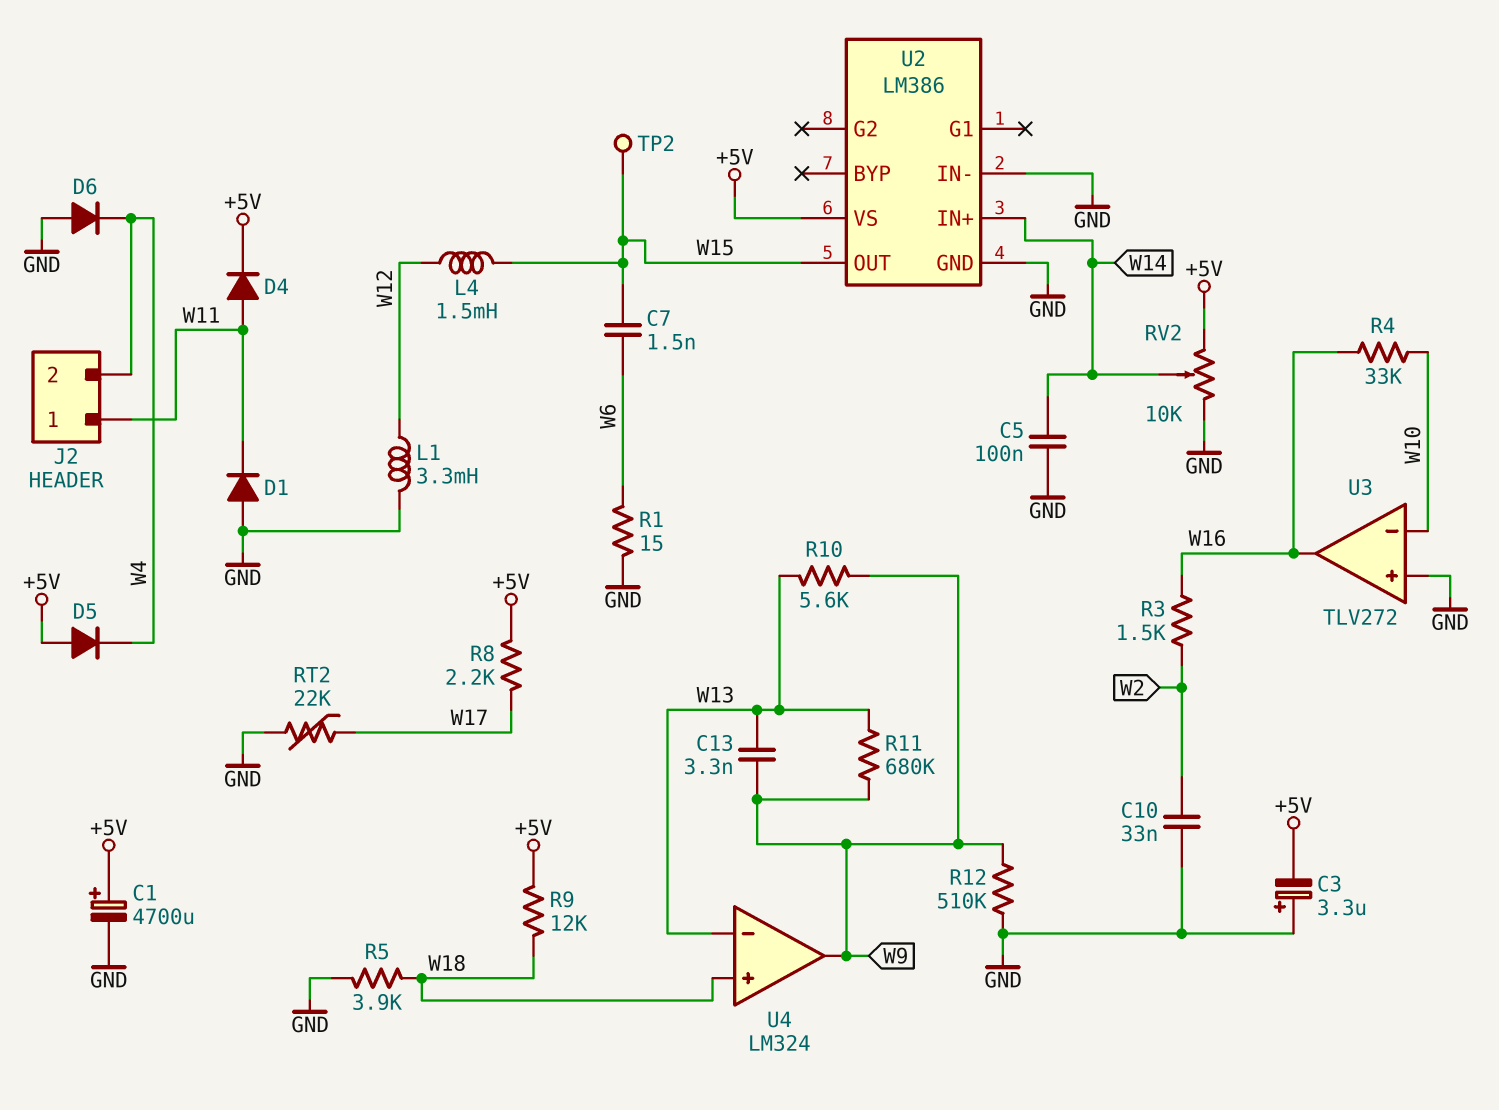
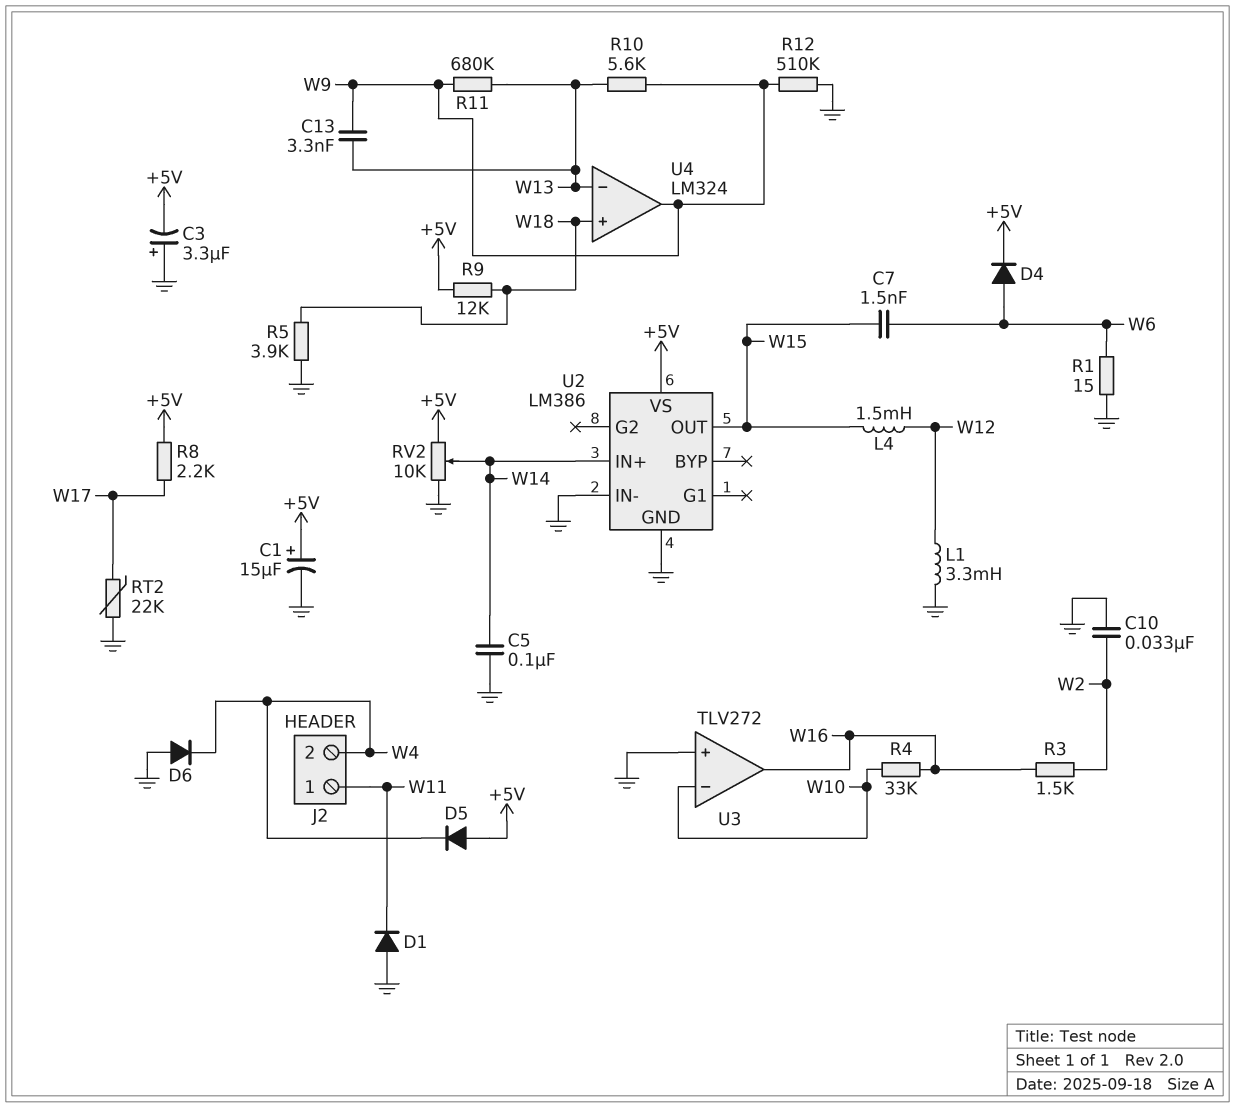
C1: 4700uF (plus +5V, minus GND) -> 15uF (plus +5V, minus GND)
D4: diode (A W11, K +5V) -> diode (A W6, K +5V)
TP2: test point (W15) -> none

